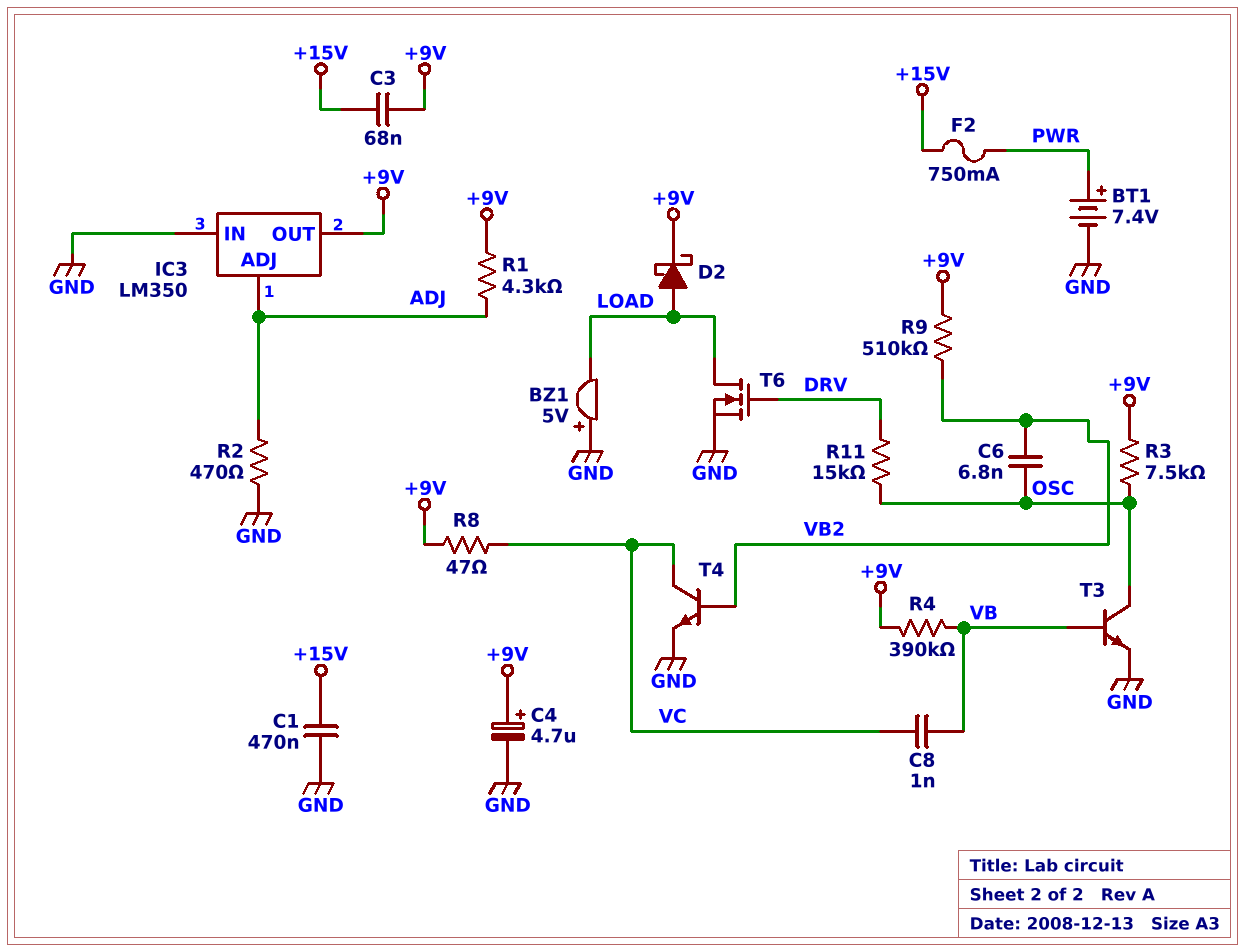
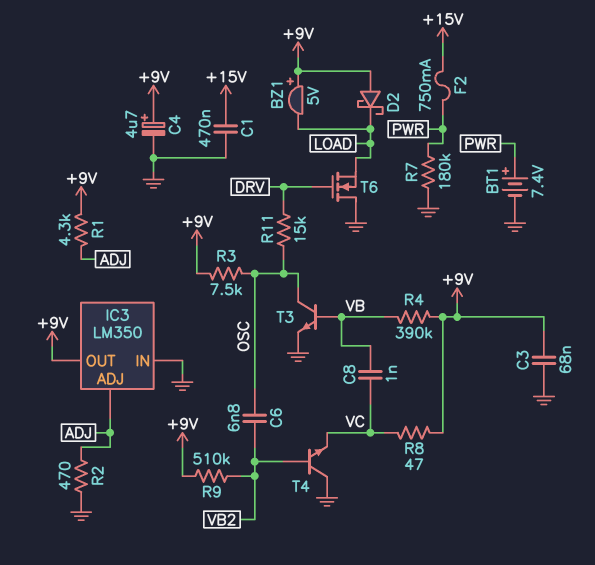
BZ1: buzzer 5V (plus GND, minus LOAD) -> buzzer 5V (plus +9V, minus LOAD)
C3: 68nF (+9V, +15V) -> 68nF (+9V, GND)
D2: schottky (A LOAD, K +9V) -> schottky (A +9V, K LOAD)
R7: none -> 180k (GND, PWR)
T4: NPN (B VB2, C VC, E GND) -> NPN (B VB2, C GND, E VC)
T6: NMOS (G DRV, D LOAD, S GND) -> NMOS (G DRV, D GND, S LOAD)

